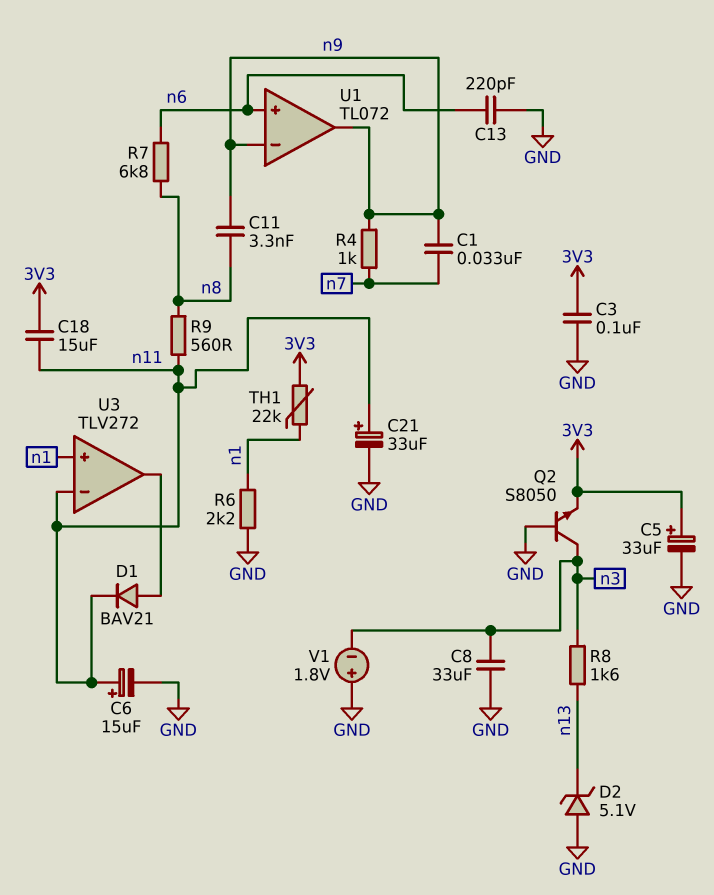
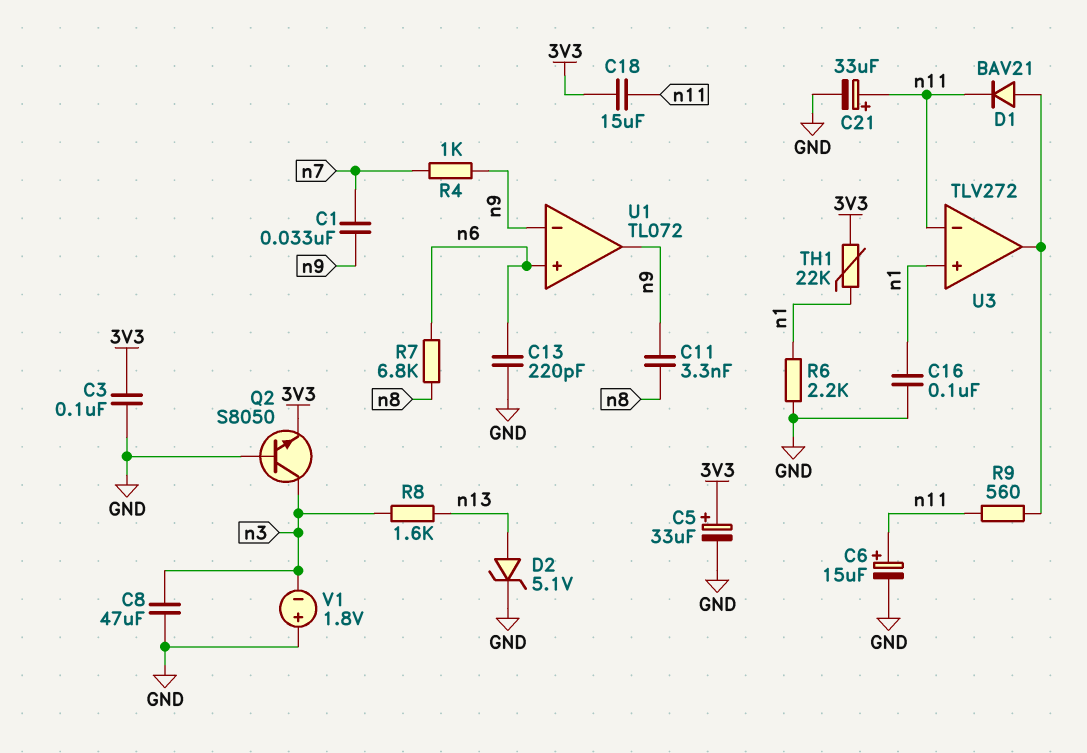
C8: 33uF (GND, n3) -> 47uF (GND, n3)
C16: none -> 100nF (GND, n1)
D2: zener 5.1V (A GND, K n13) -> zener 5.1V (A n13, K GND)
R9: 560 (n8, n11) -> 560 (U3/out, n11)

